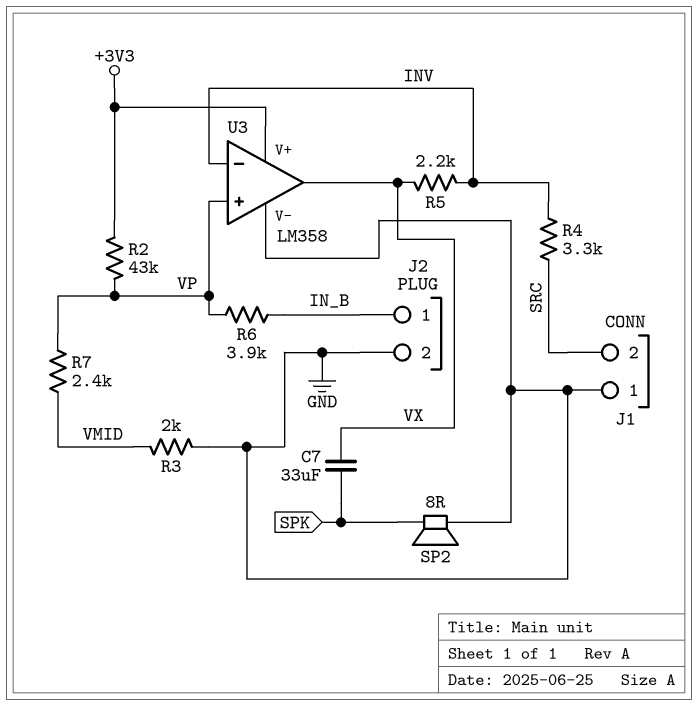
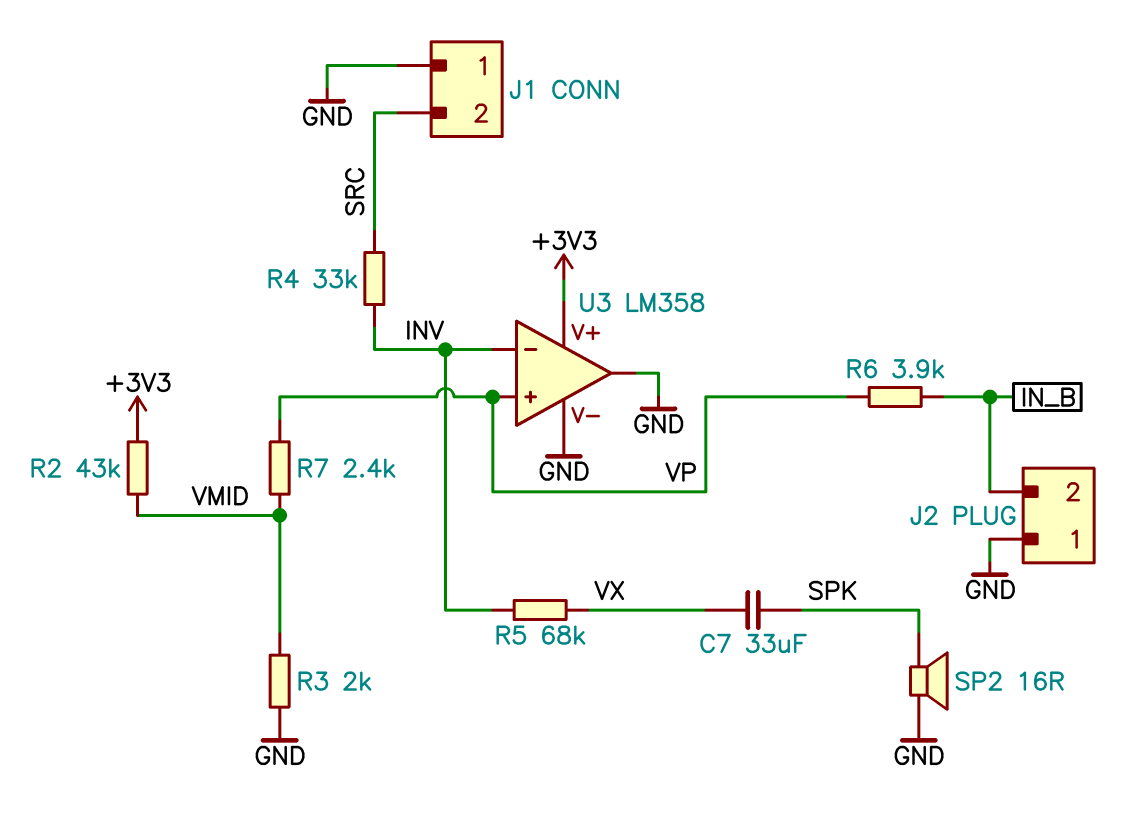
J2 pin 1: IN_B -> GND
J2 pin 2: GND -> IN_B
R2: 43k (+3V3, VP) -> 43k (+3V3, VMID)
R4: 3.3k (INV, SRC) -> 33k (INV, SRC)
R5: 2.2k (INV, VX) -> 68k (INV, VX)
SP2: speaker 8R (GND, SPK) -> speaker 16R (GND, SPK)
U3 pin out: VX -> GND

